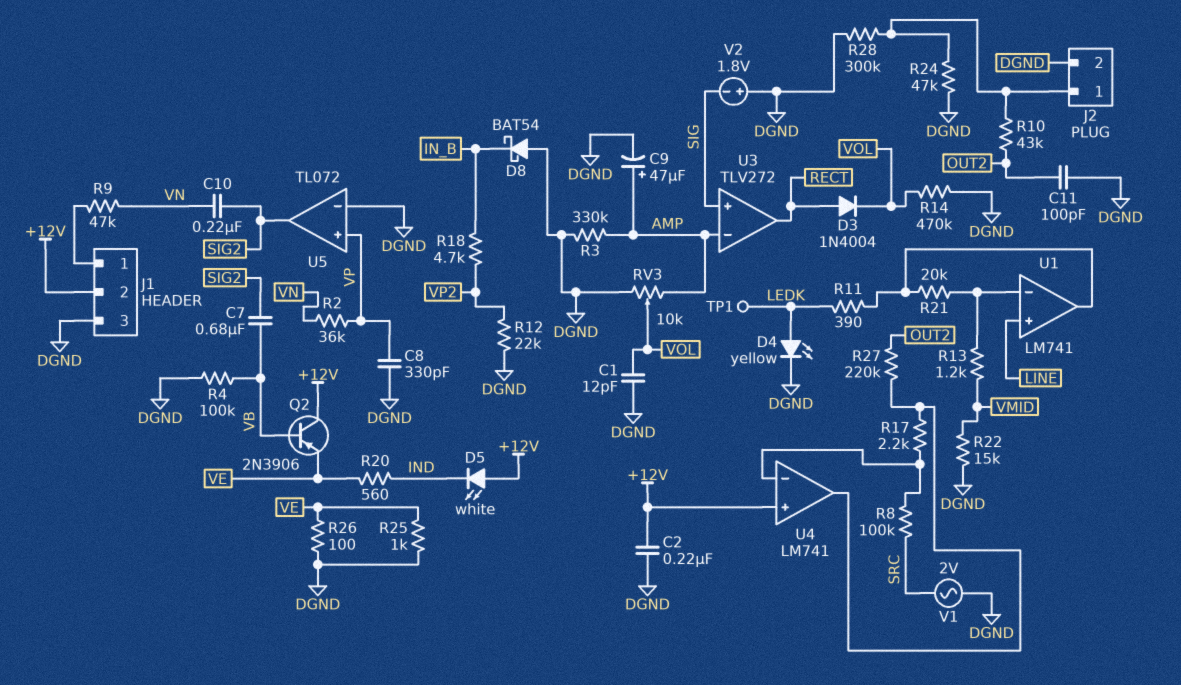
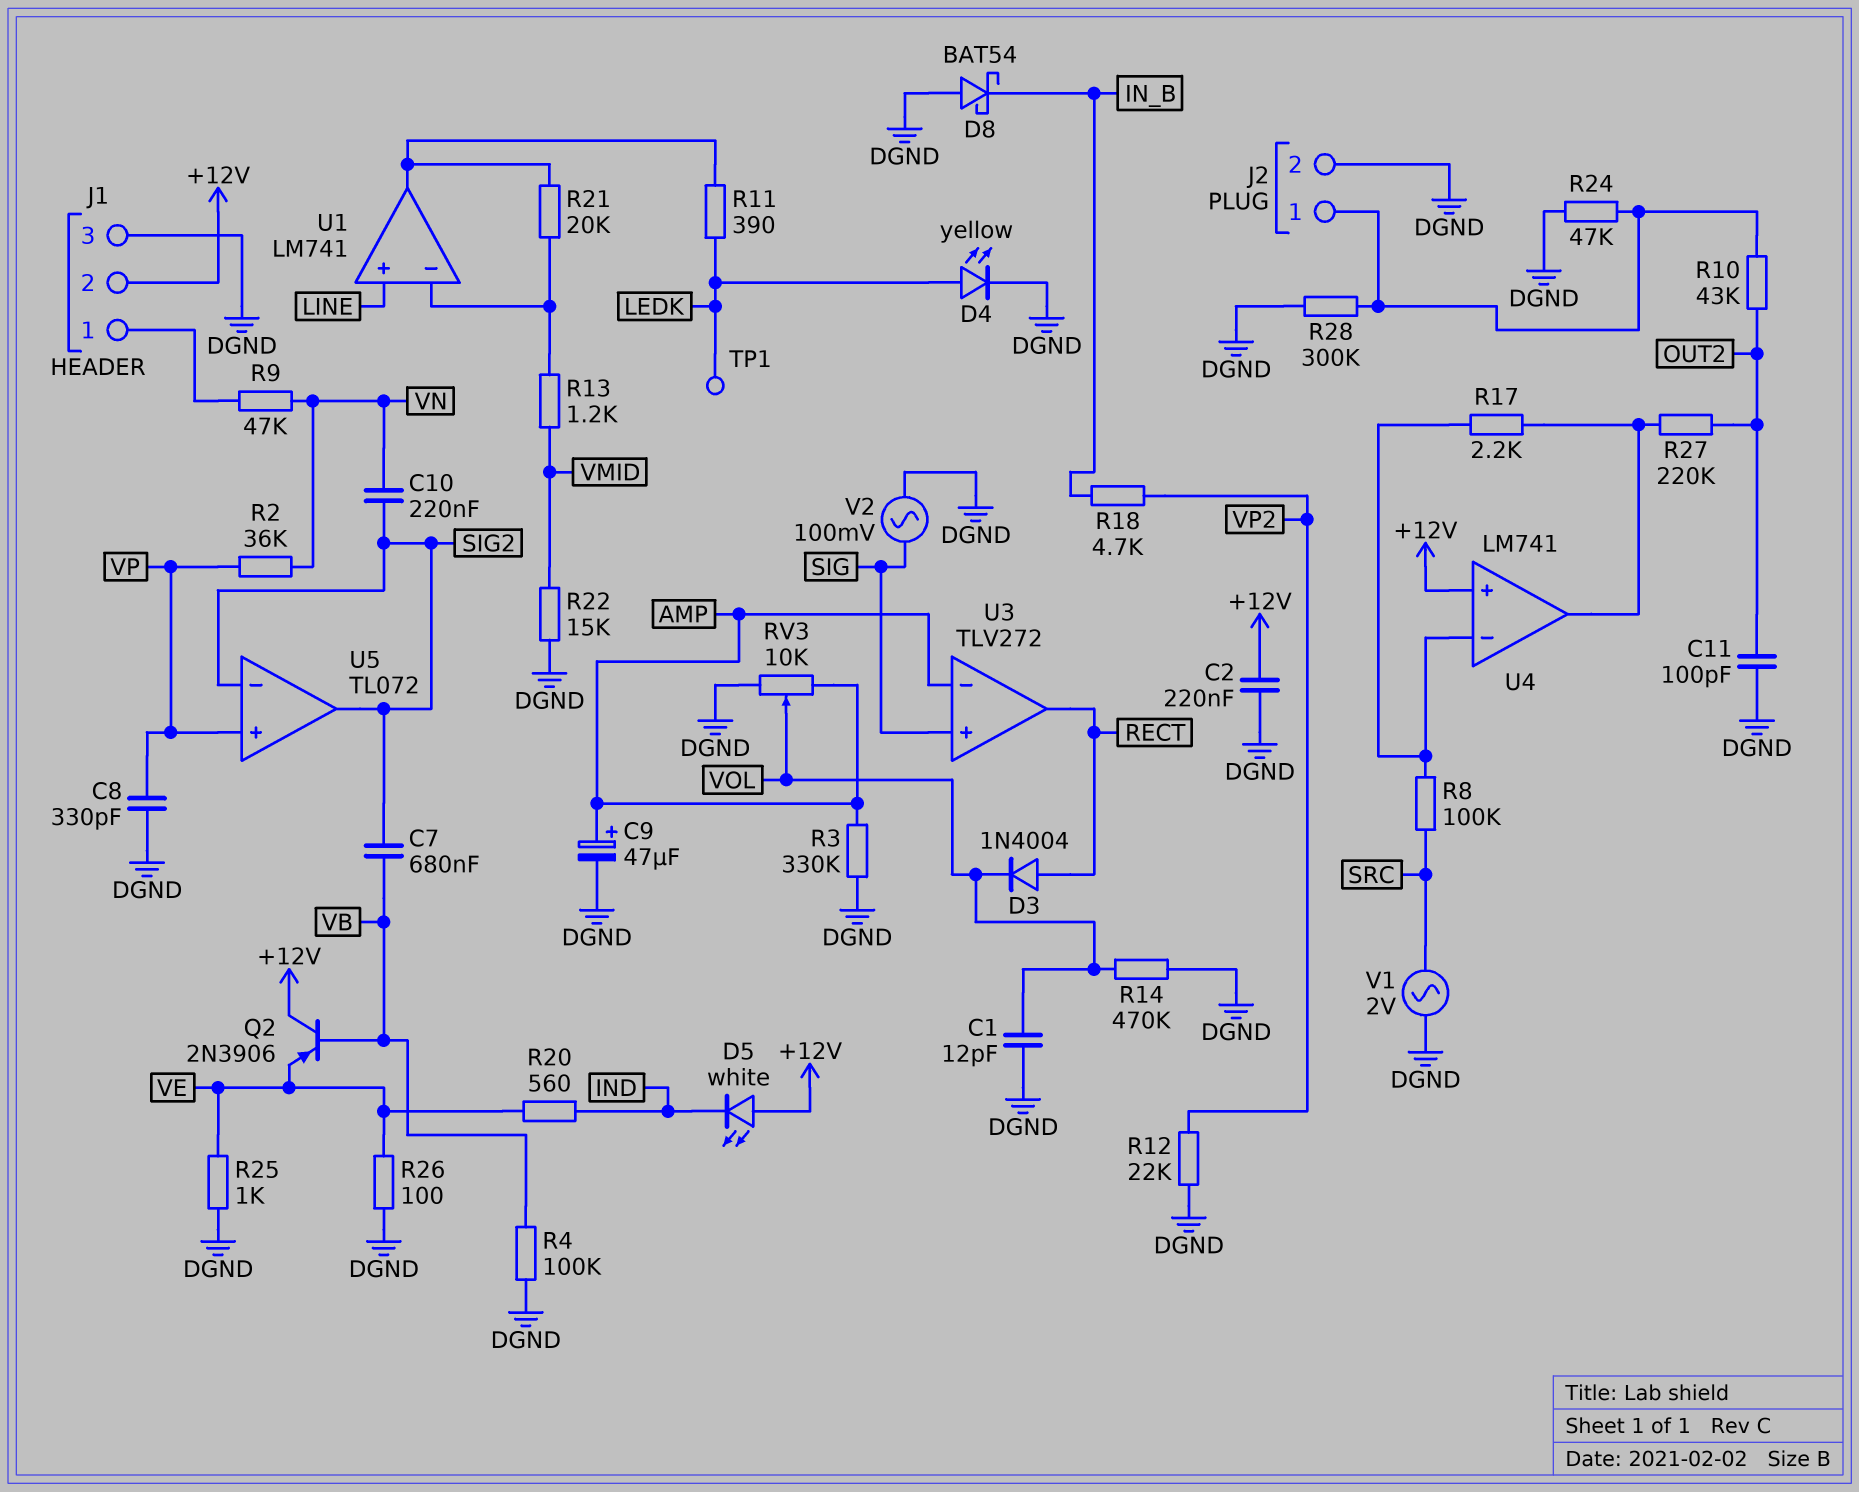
U5 pin in-: DGND -> SIG2
V2: 1.8V (plus DGND, minus SIG) -> AC 100mV (DGND, SIG)

